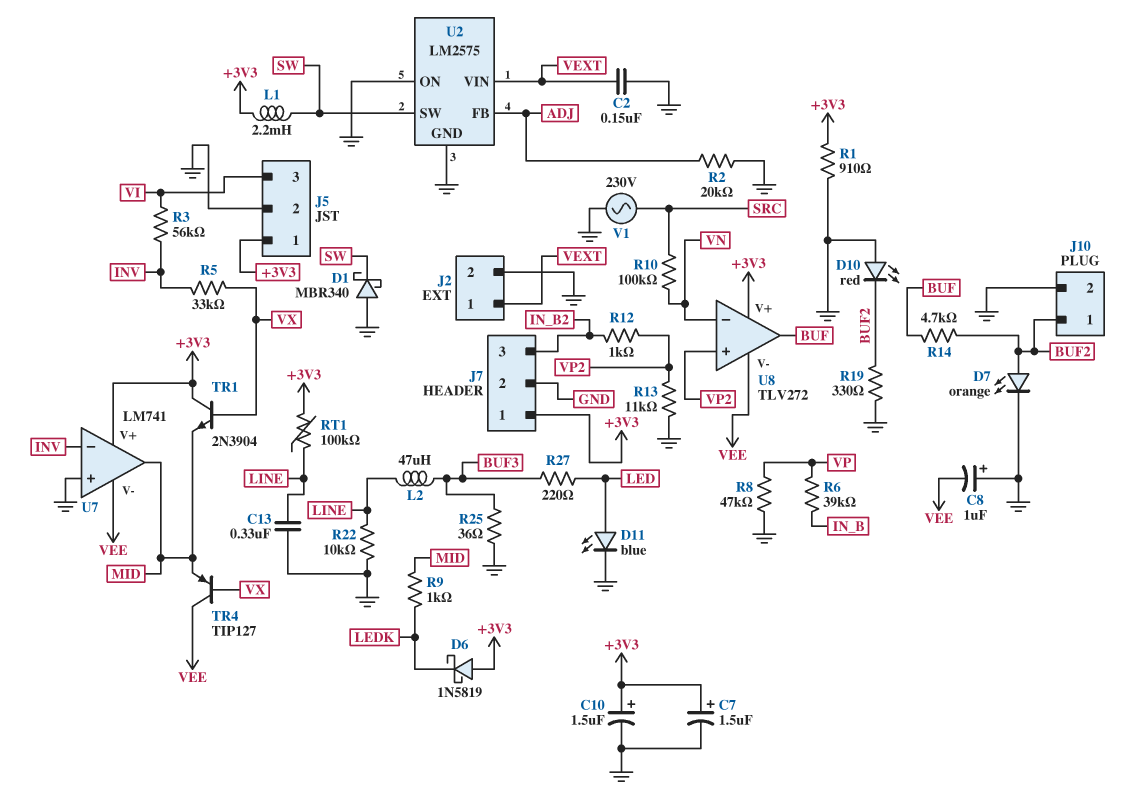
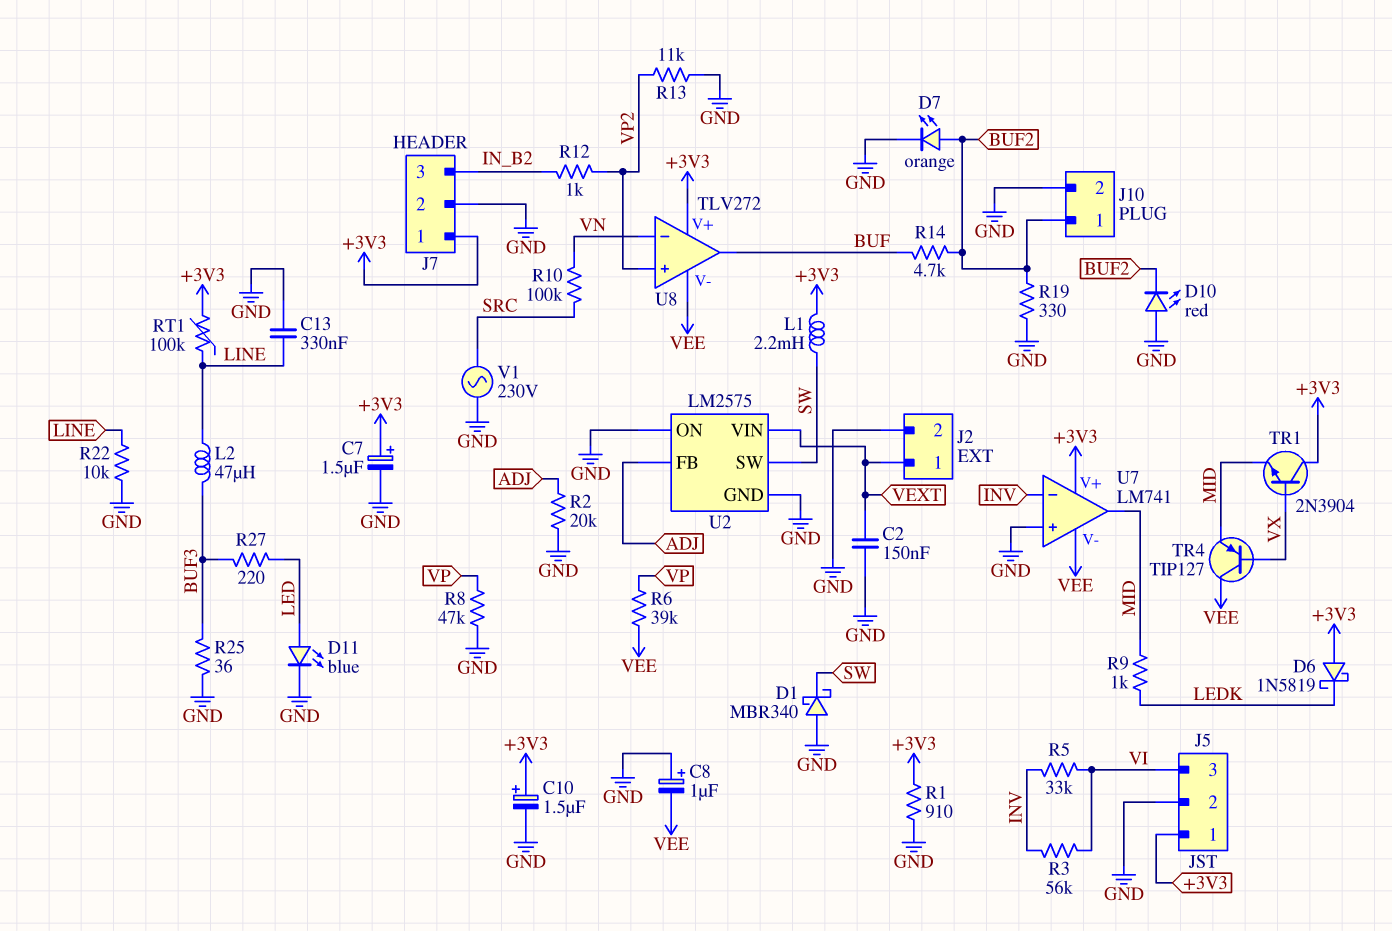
R5: 33k (INV, VX) -> 33k (INV, VI)
R6: 39k (IN_B, VP) -> 39k (VEE, VP)

